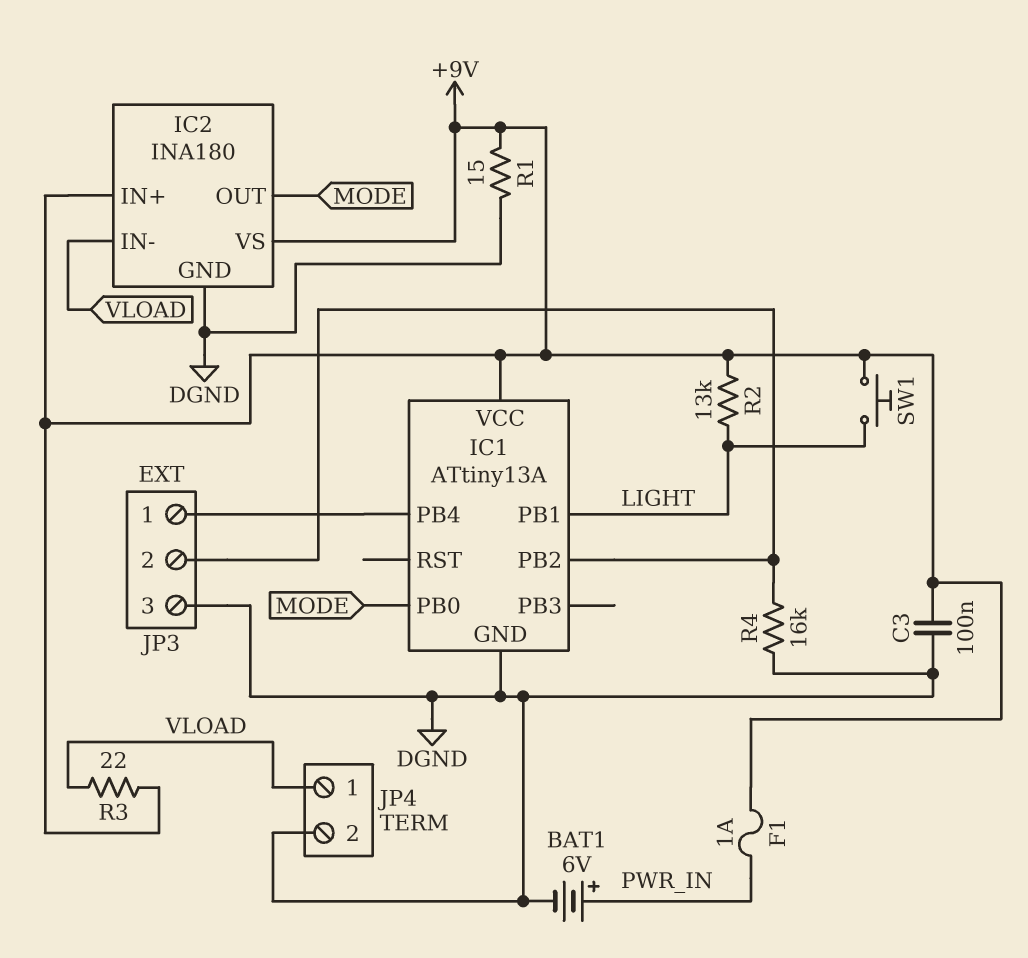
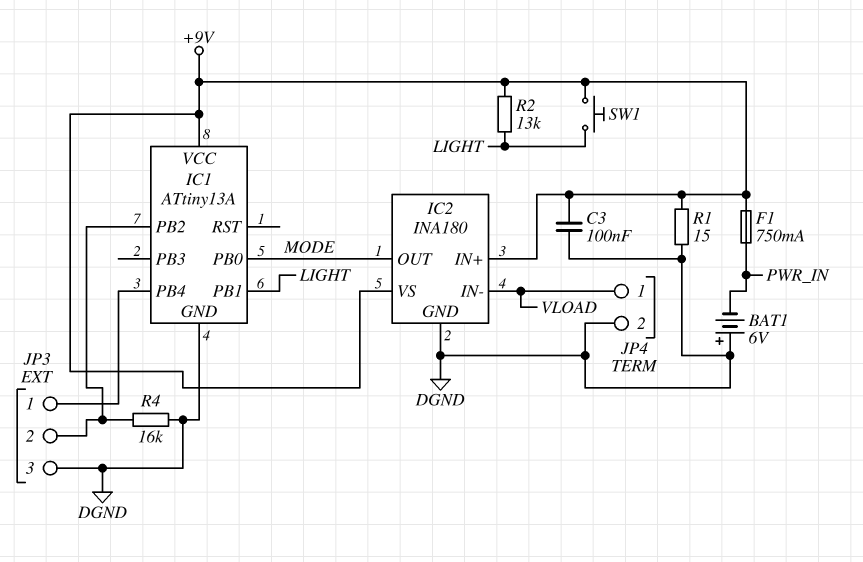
BAT1: 6V (plus PWR_IN, minus DGND) -> 6V (plus DGND, minus PWR_IN)
F1: 1A (+9V, PWR_IN) -> 750mA (+9V, PWR_IN)
R3: 22 (+9V, VLOAD) -> none

